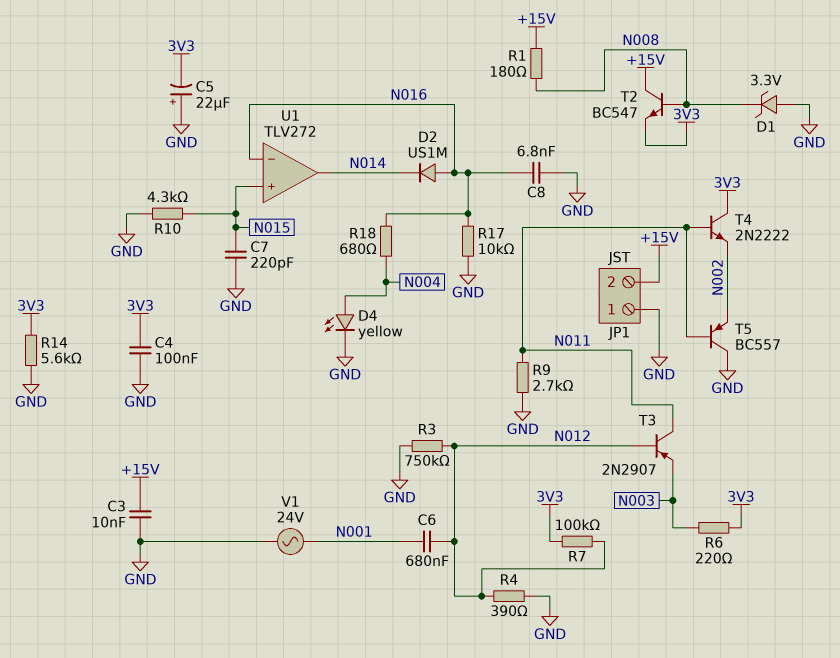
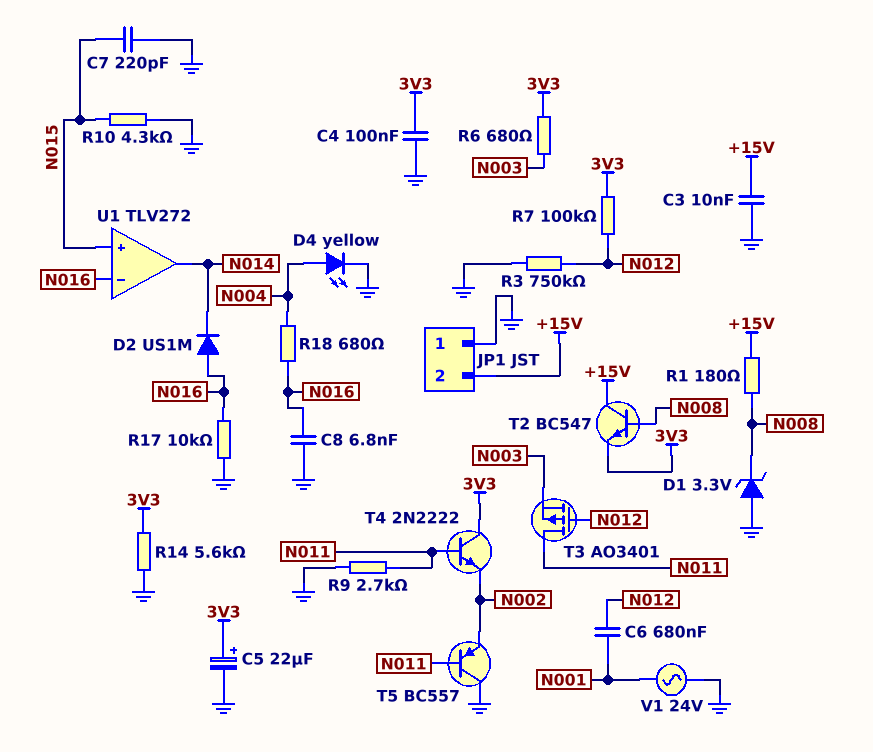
C5: 22uF (plus GND, minus 3V3) -> 22uF (plus 3V3, minus GND)
R4: 390 (GND, N012) -> none
R6: 220 (3V3, N003) -> 680 (3V3, N003)
T3: PNP 2N2907 (B N012, C N011, E N003) -> PMOS AO3401 (G N012, D N011, S N003)

